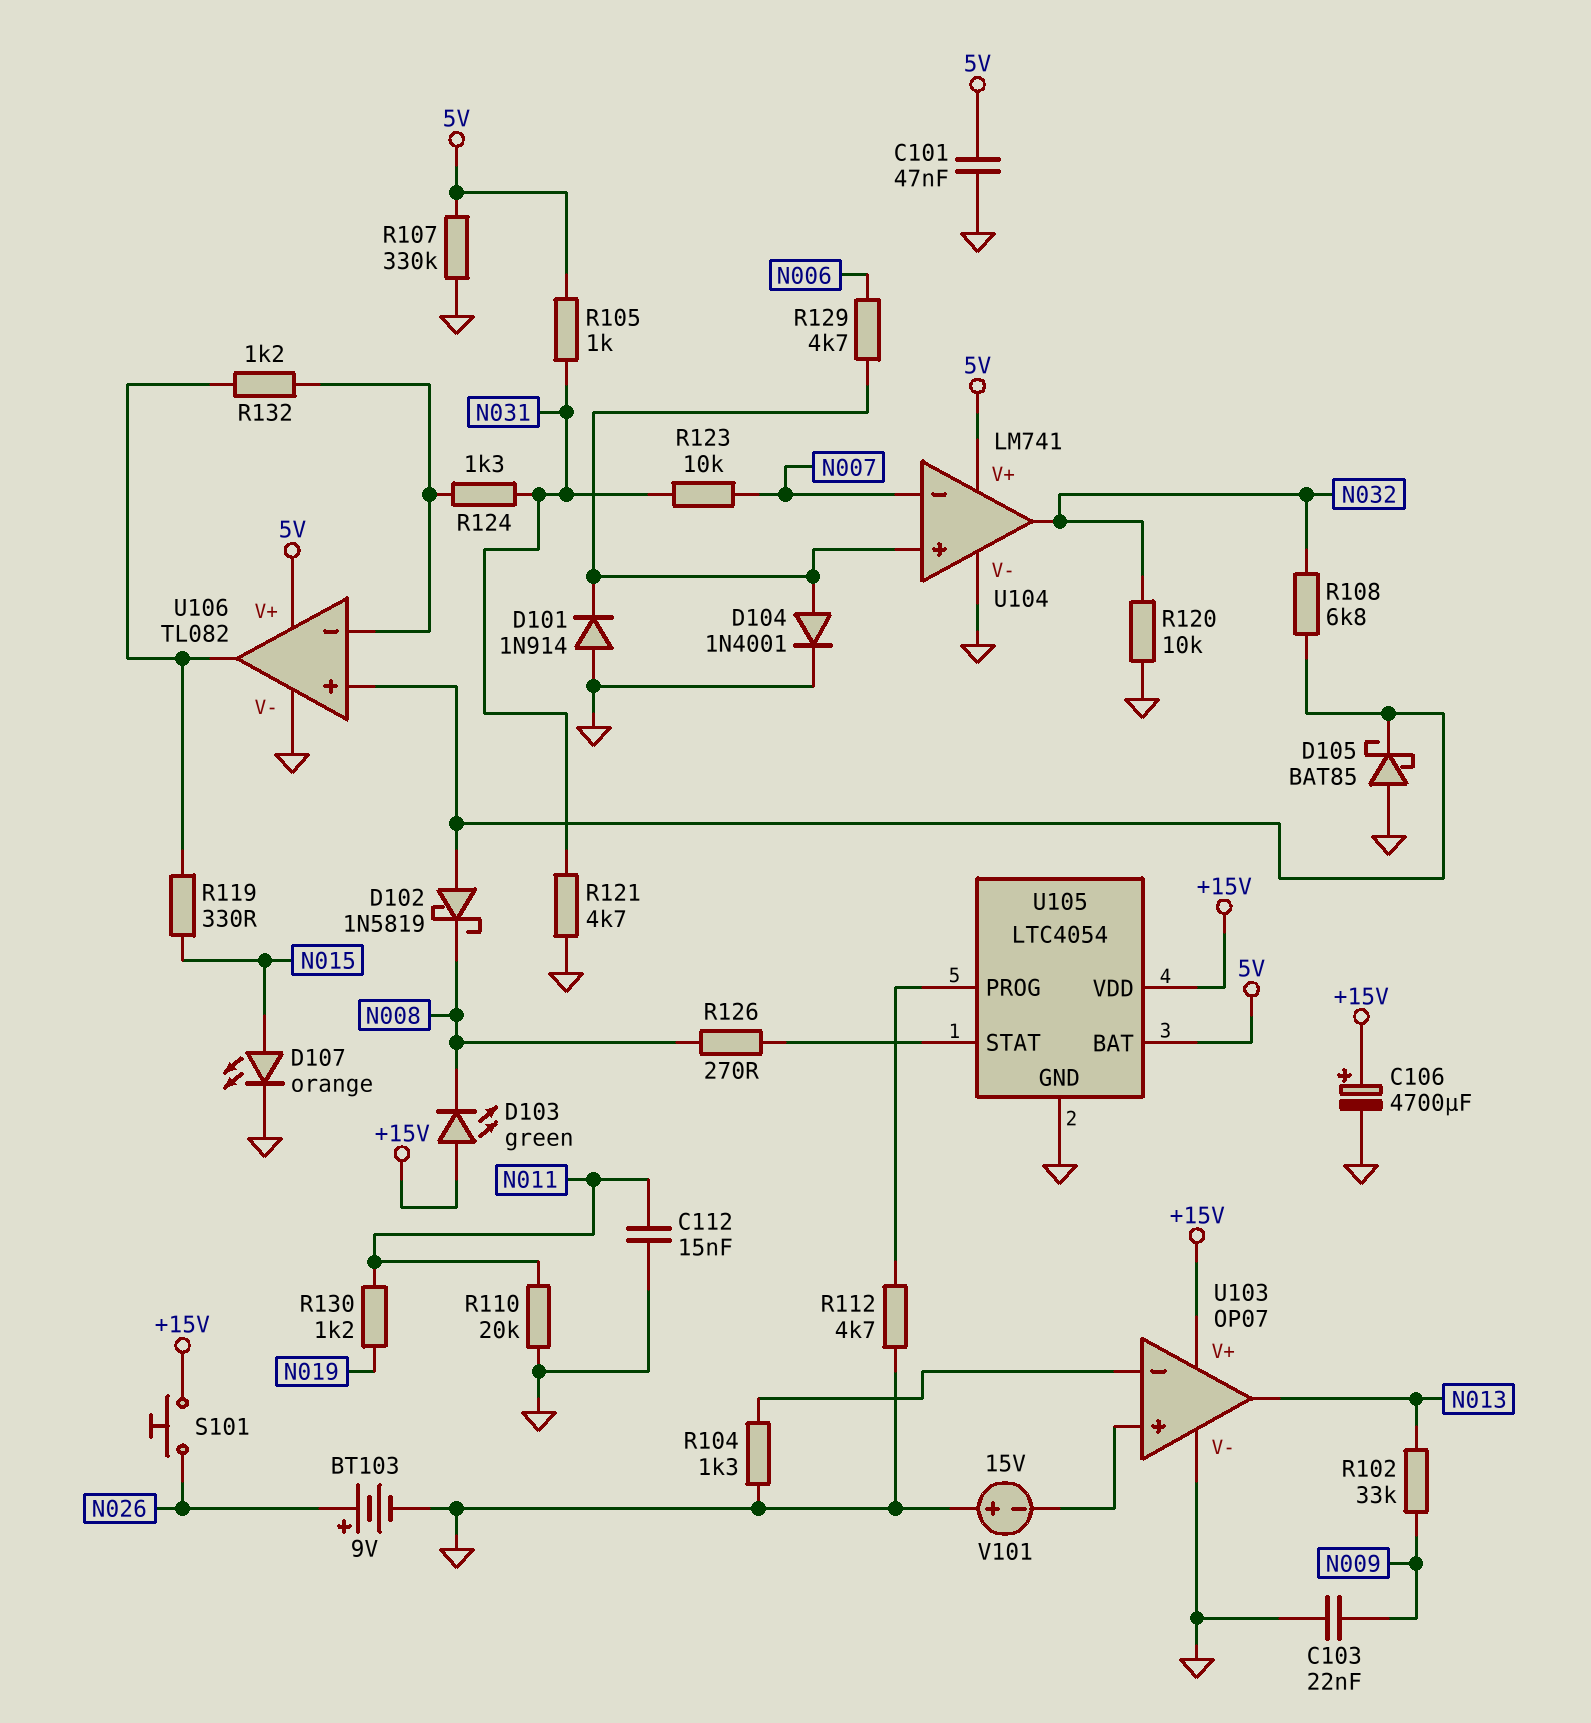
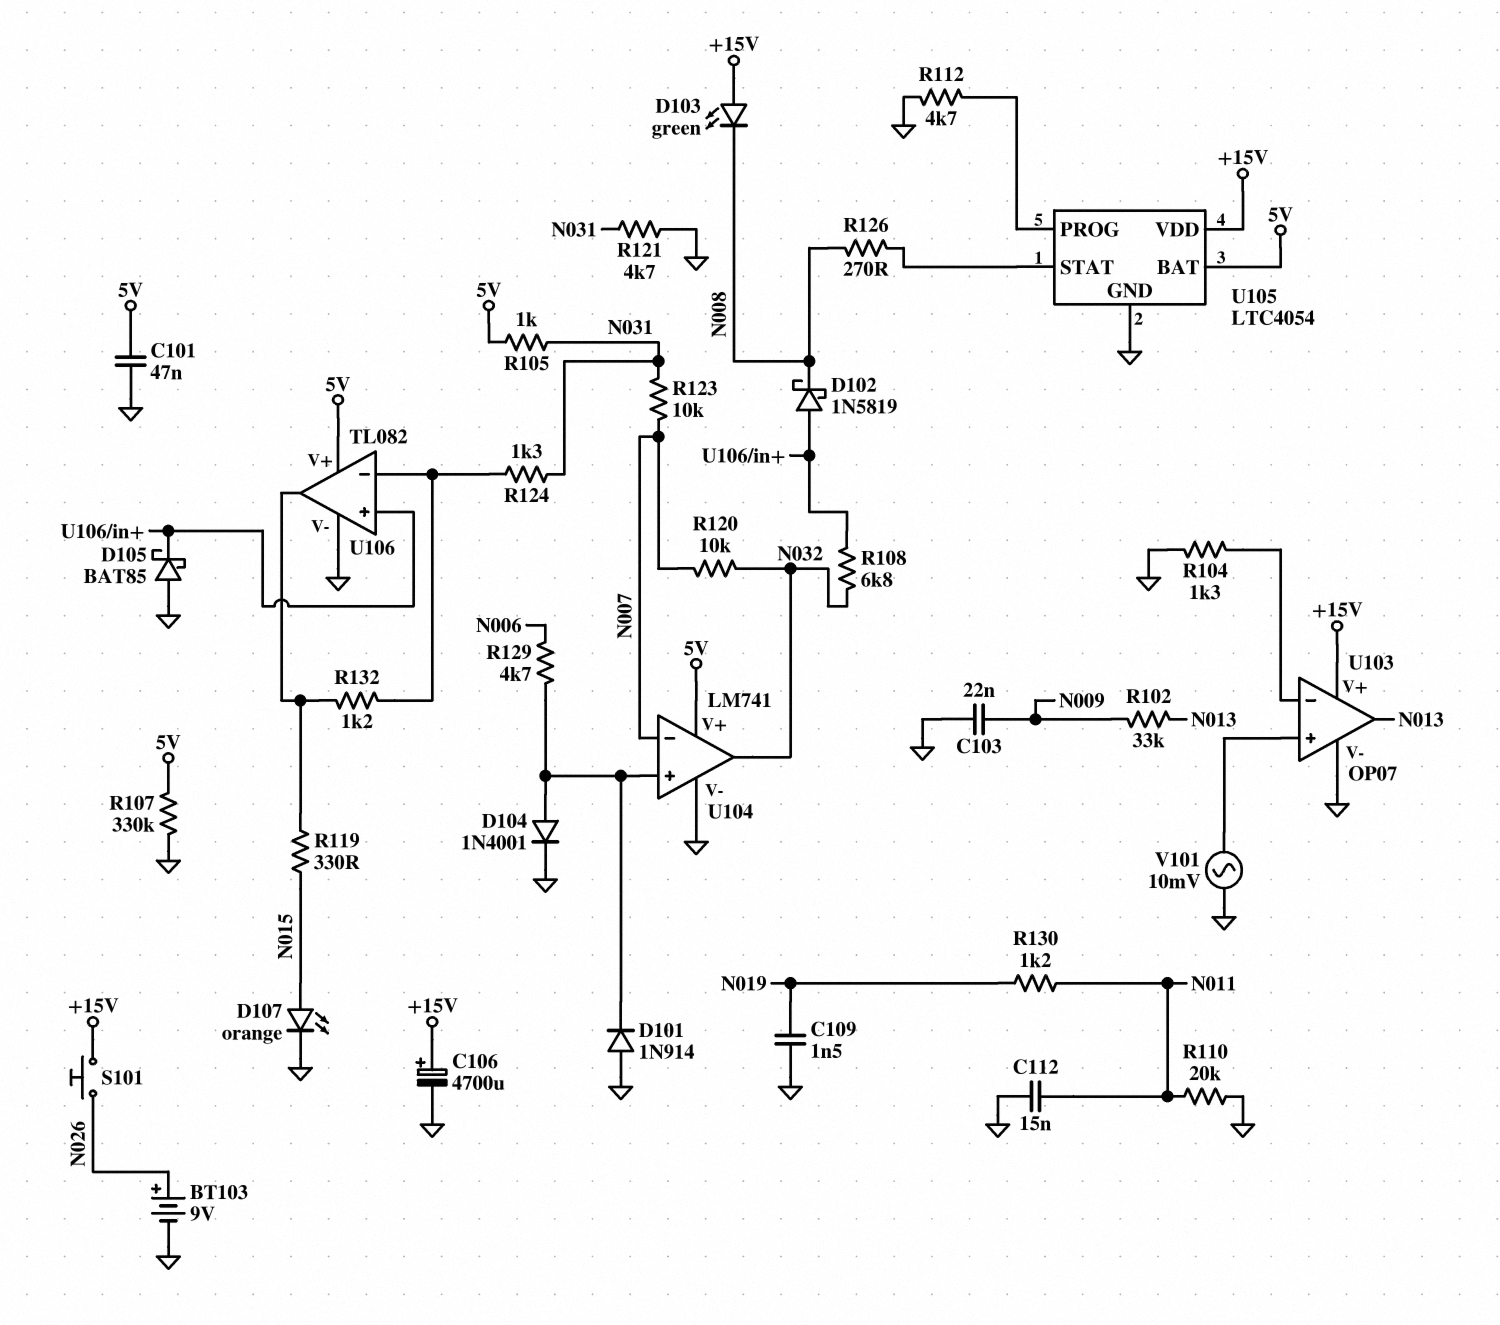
C109: none -> 1.5nF (GND, N019)
R120: 10k (GND, N032) -> 10k (N007, N032)
V101: 15V (plus GND, minus U103/in+) -> AC 10mV (GND, U103/in+)

